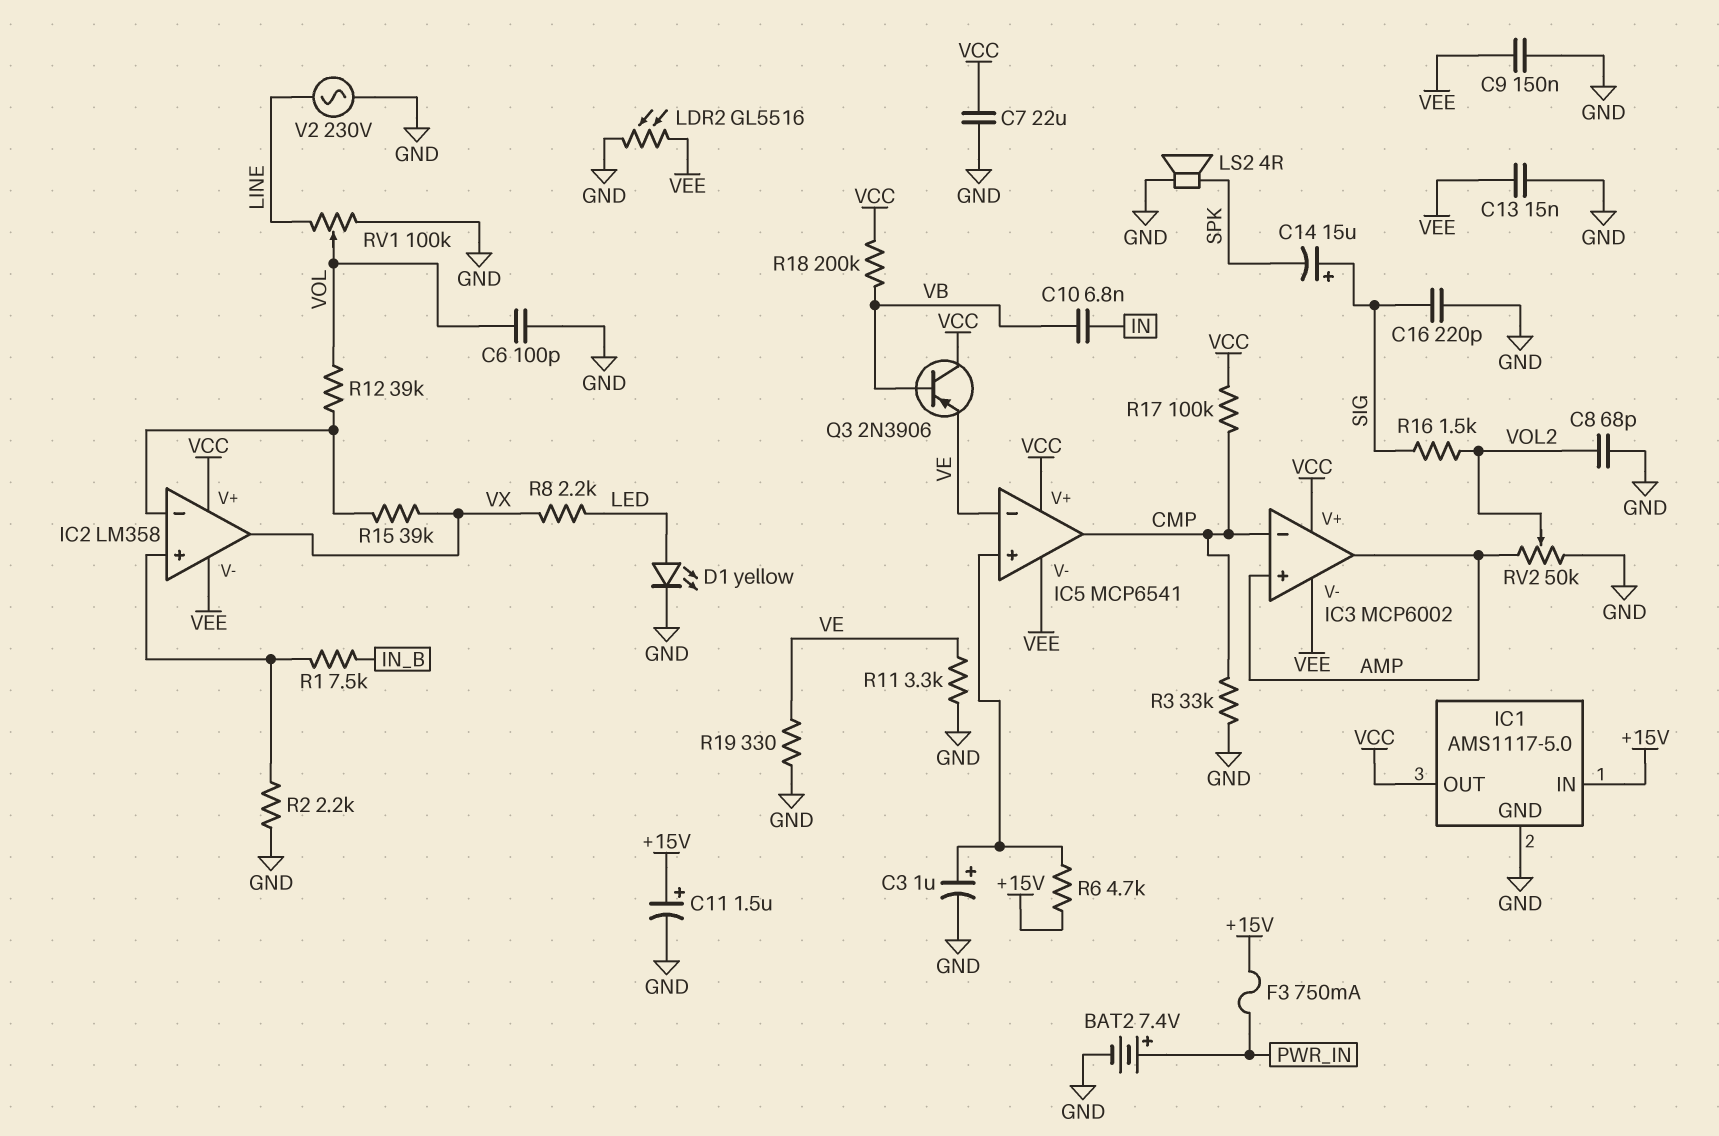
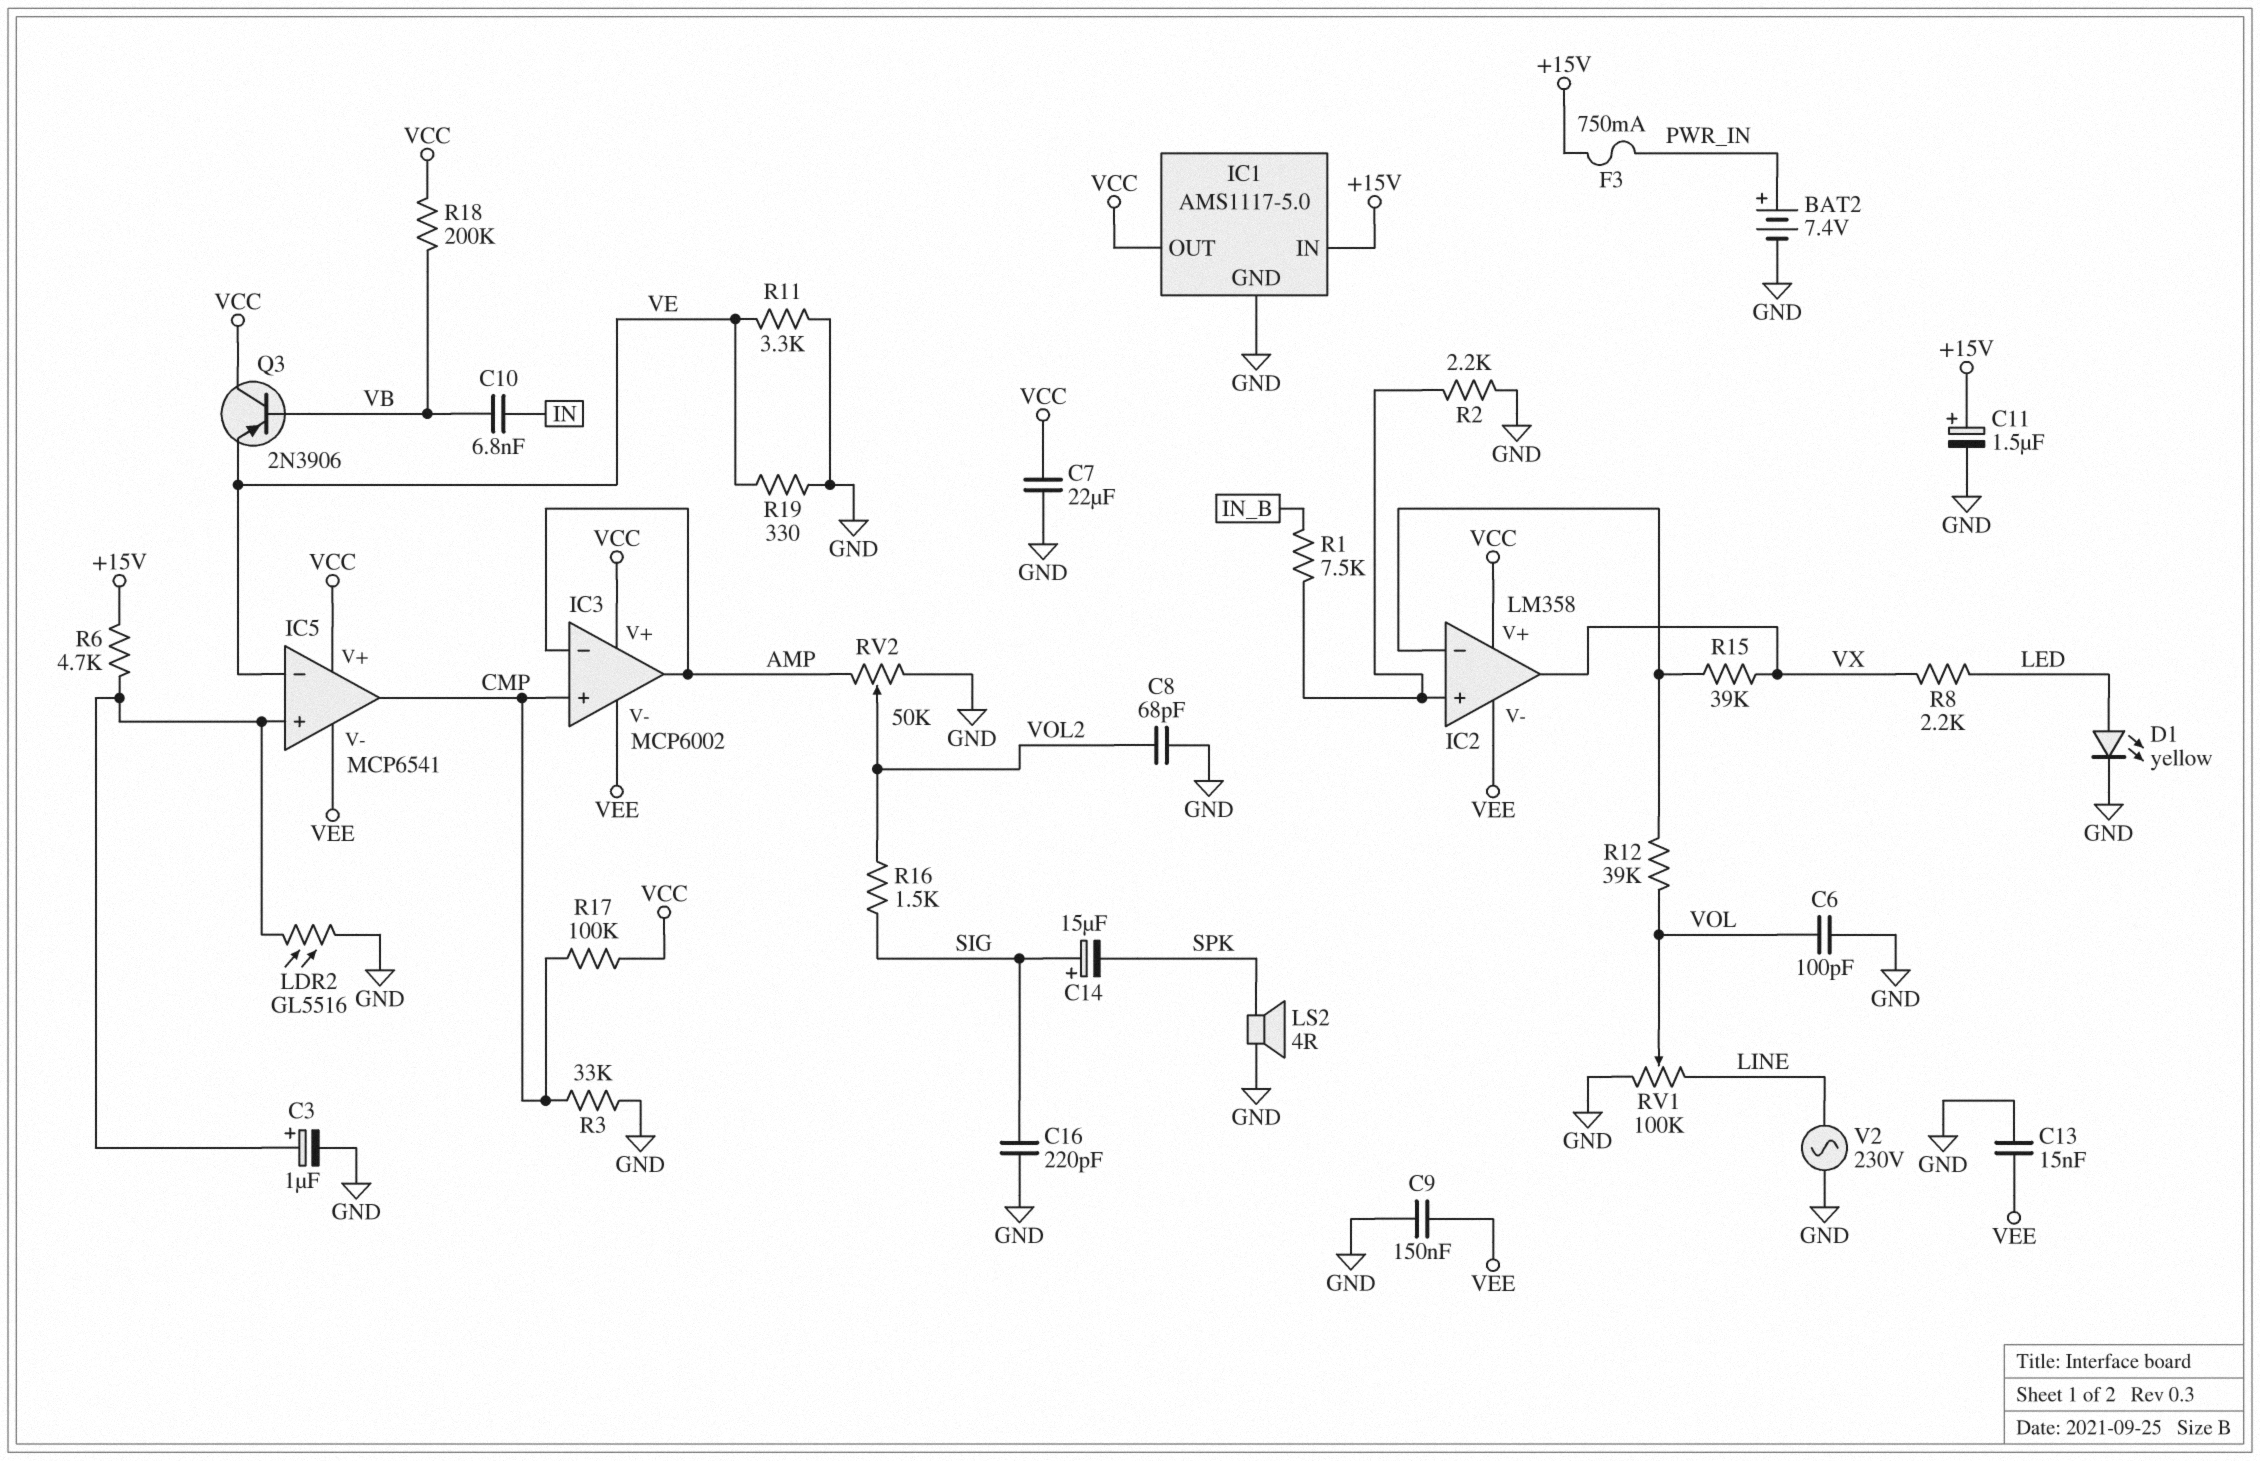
IC3 pin in+: AMP -> CMP
IC3 pin in-: CMP -> AMP
LDR2: GL5516 (GND, VEE) -> GL5516 (GND, IC5/in+)

